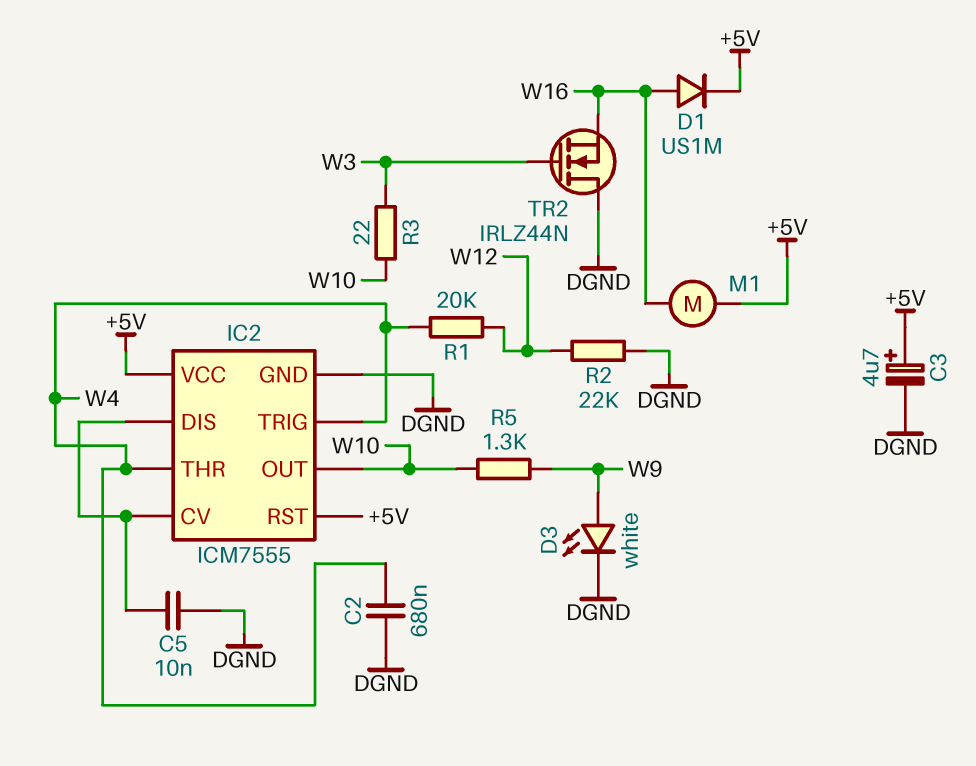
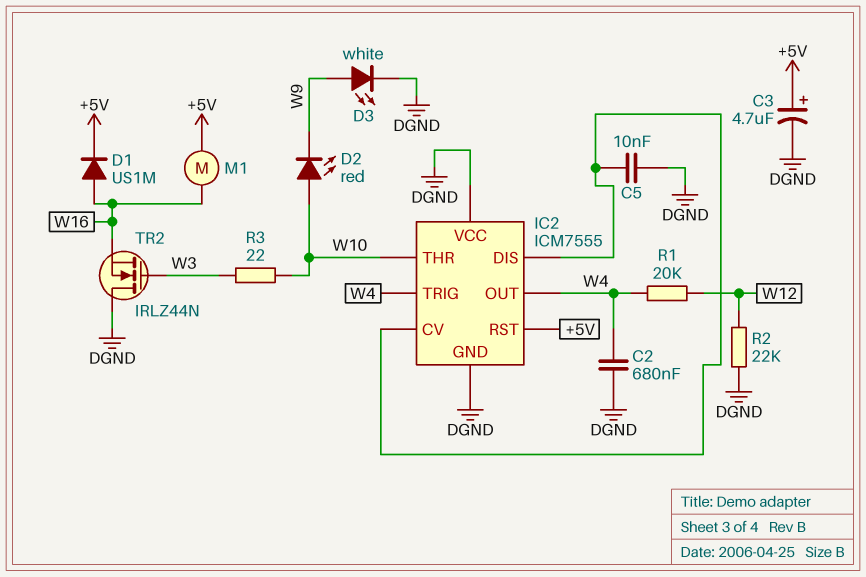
D2: none -> LED red (A W10, K W9)
IC2 pin OUT: W10 -> W4
IC2 pin THR: W4 -> W10
IC2 pin VCC: +5V -> DGND
R5: 1.3k (W9, W10) -> none

